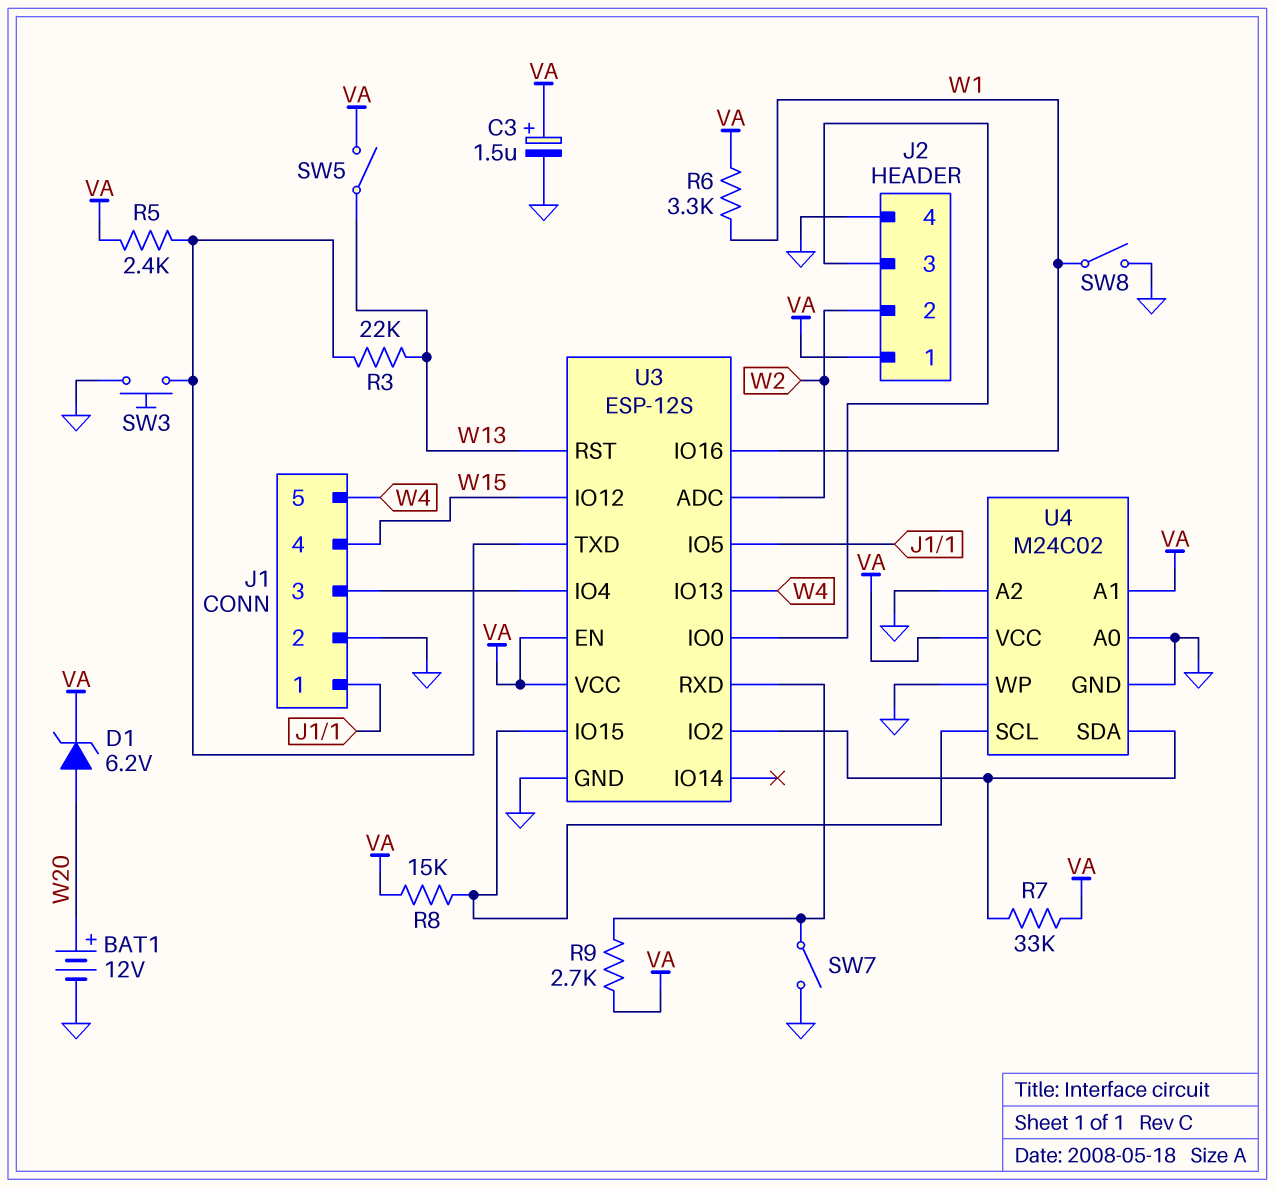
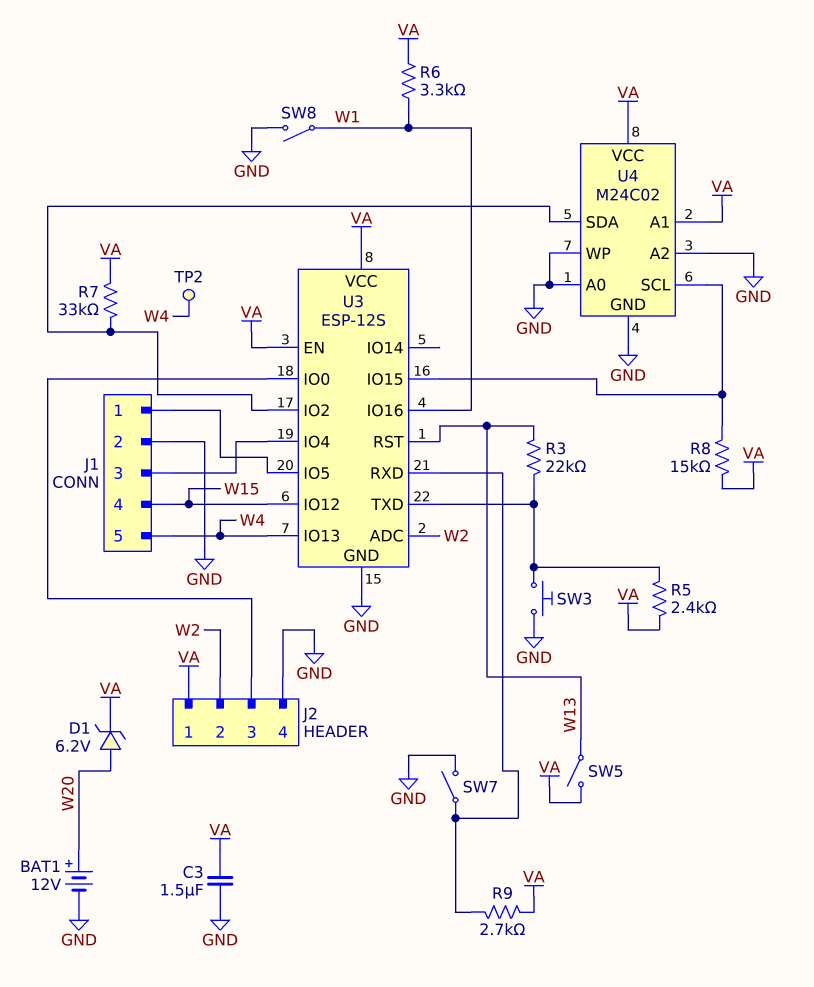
C3: 1.5uF (plus VA, minus GND) -> 1.5uF (GND, VA)
TP2: none -> test point (W4)

